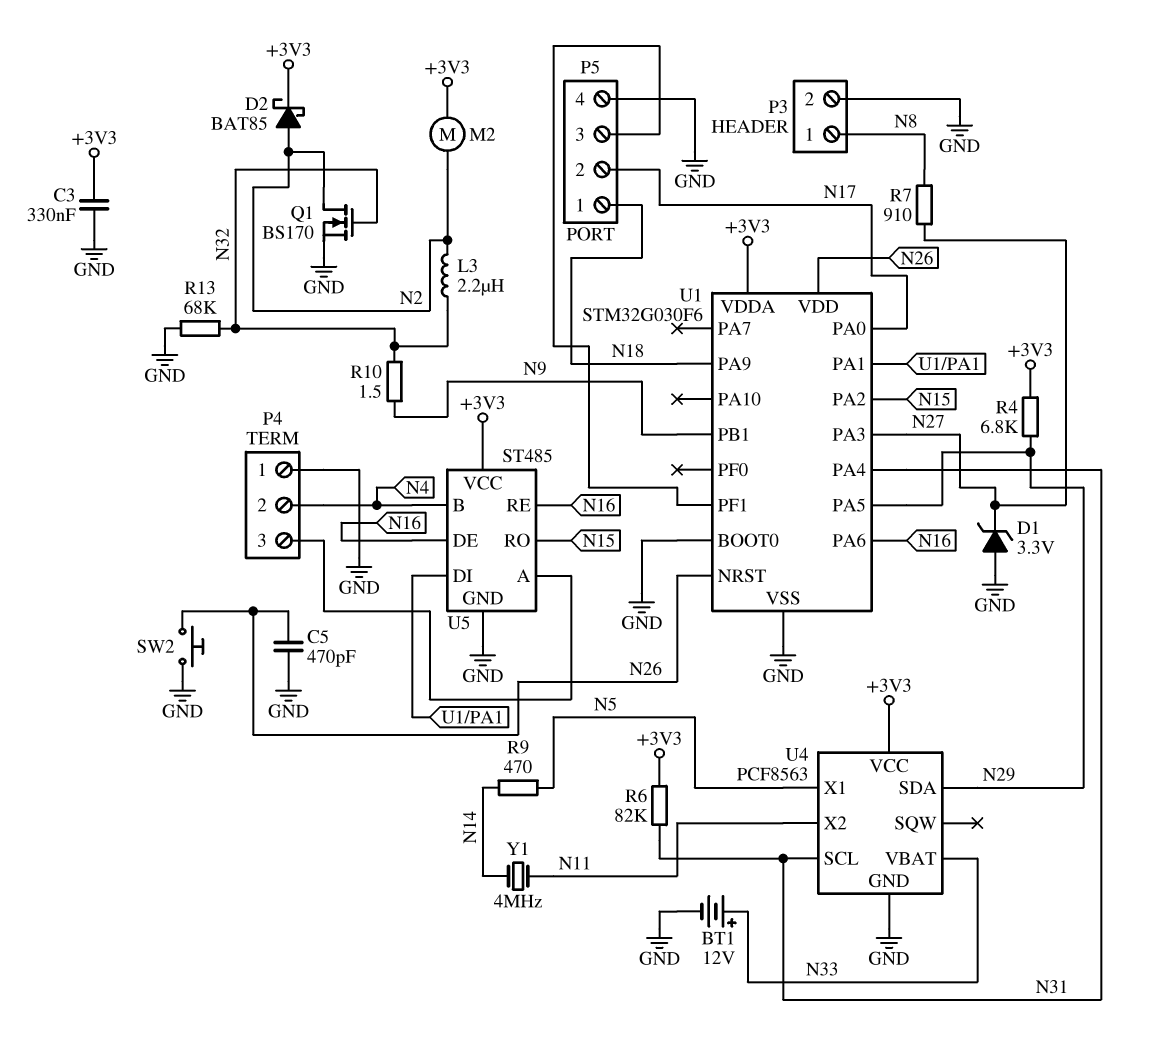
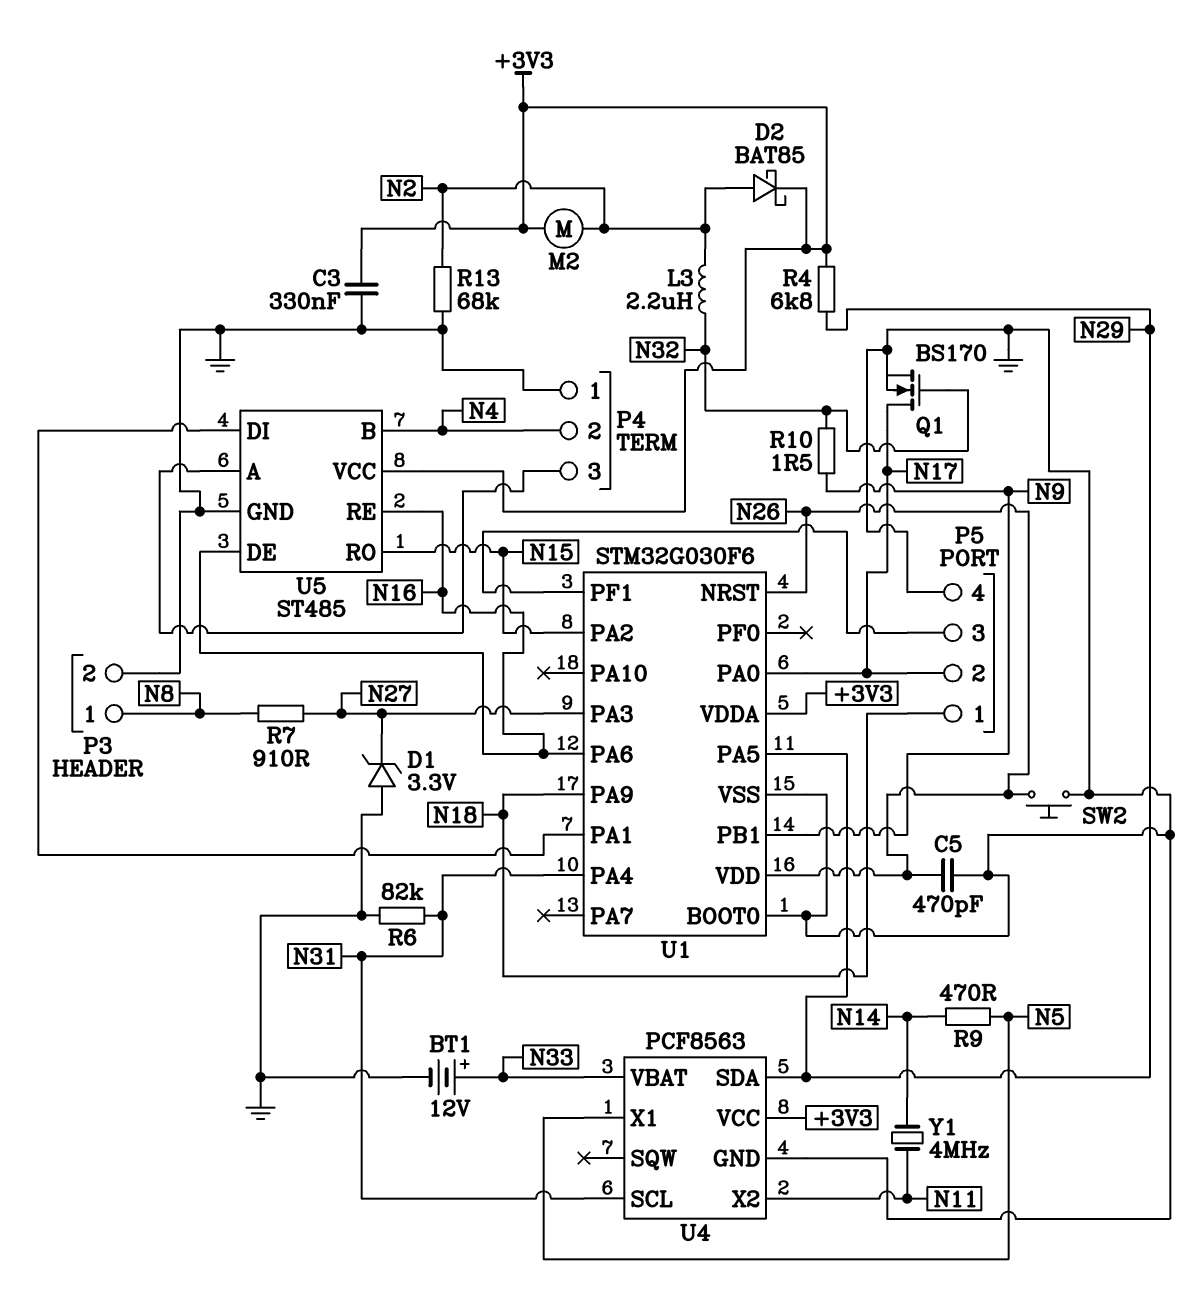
Q1: NMOS BS170 (G N32, D N2, S GND) -> NMOS BS170 (G N32, D N17, S GND)
R6: 82k (+3V3, N31) -> 82k (GND, N31)
R13: 68k (GND, N32) -> 68k (GND, N2)

